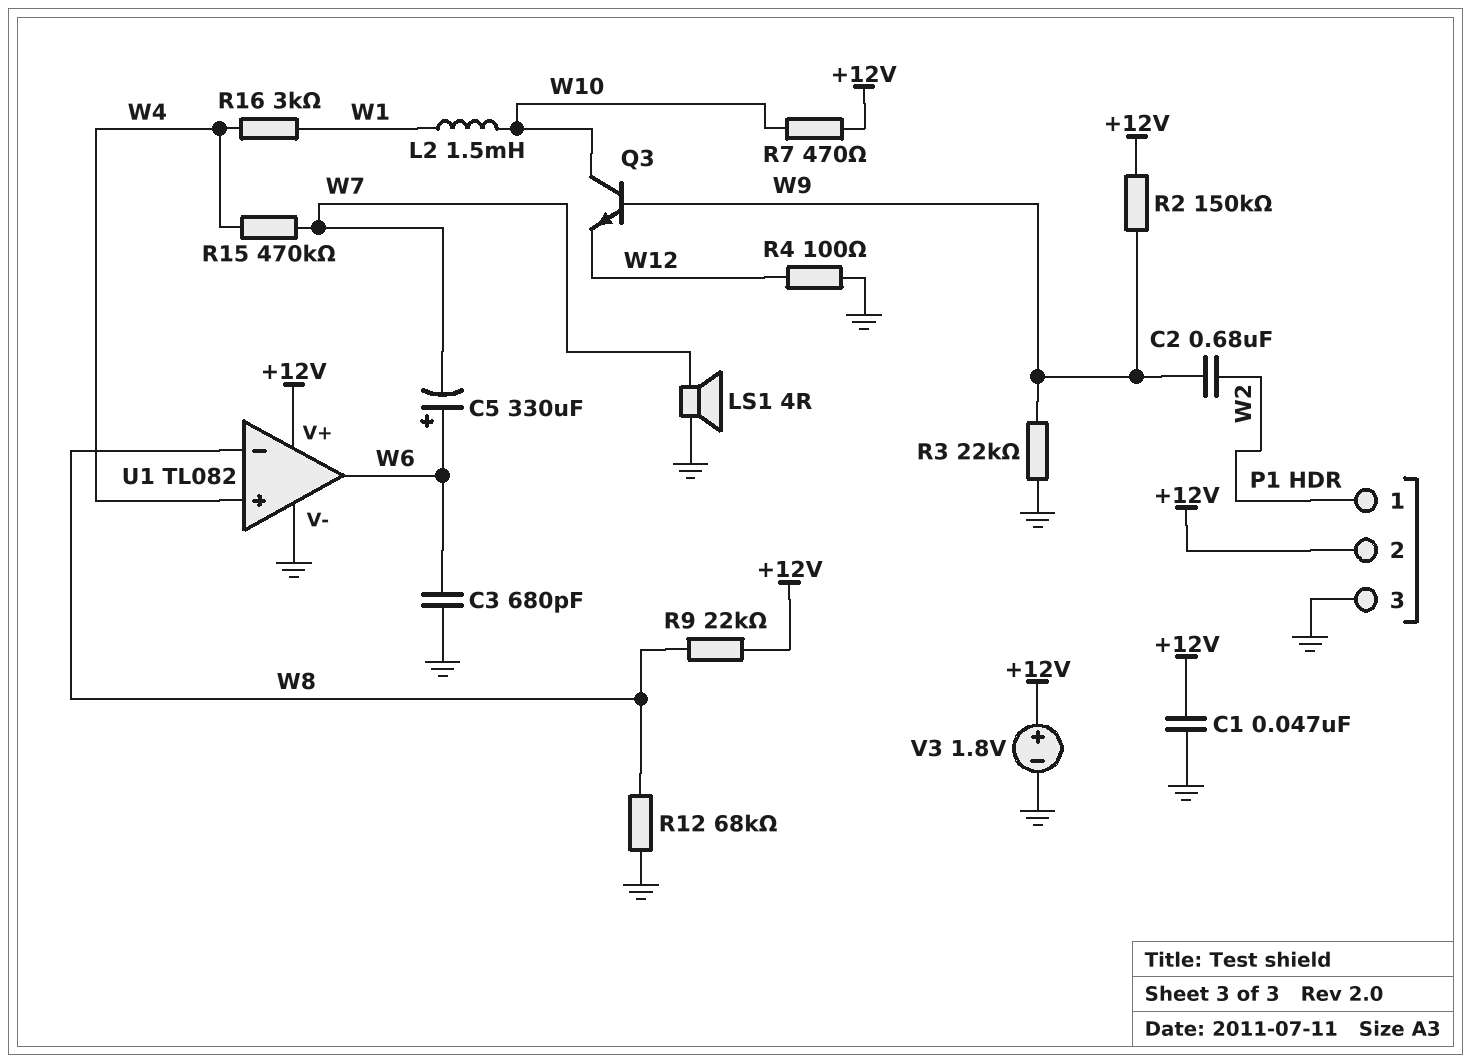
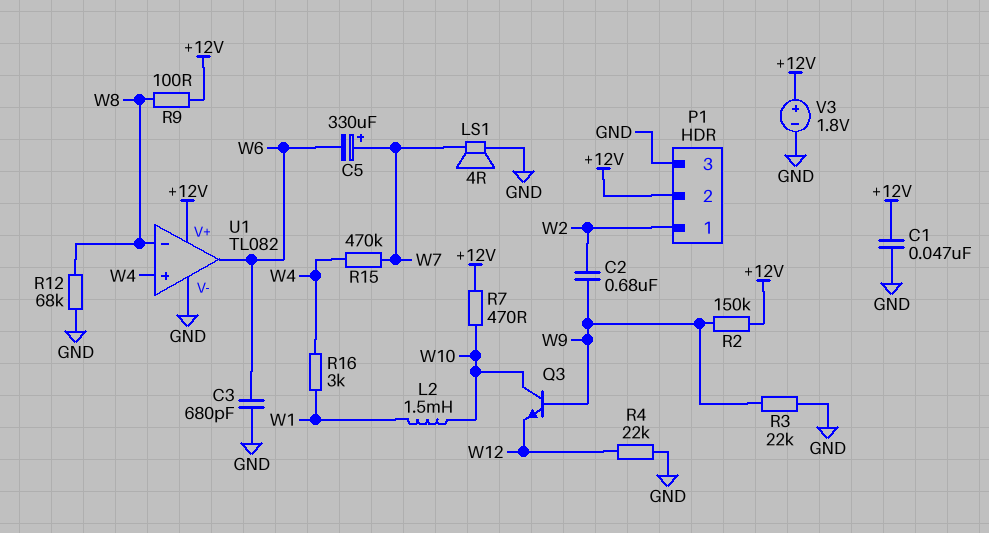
C5: 330uF (plus W6, minus W7) -> 330uF (plus W7, minus W6)
R4: 100 (GND, W12) -> 22k (GND, W12)
R9: 22k (+12V, W8) -> 100 (+12V, W8)

